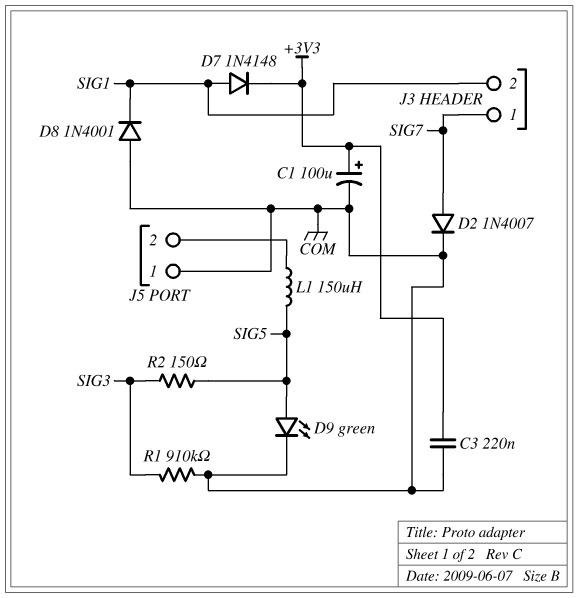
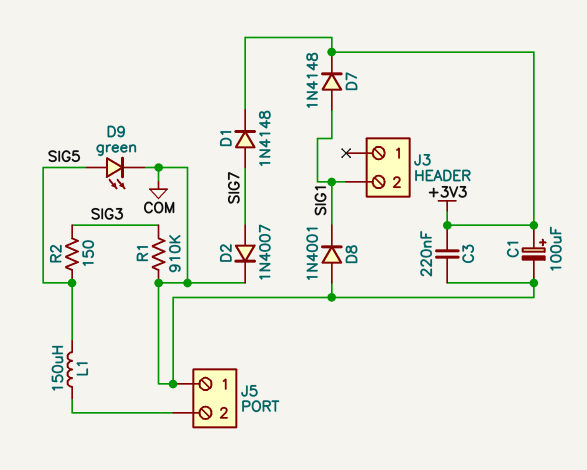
D1: none -> diode 1N4148 (A SIG7, K +3V3)
J3 pin 1: SIG7 -> none

